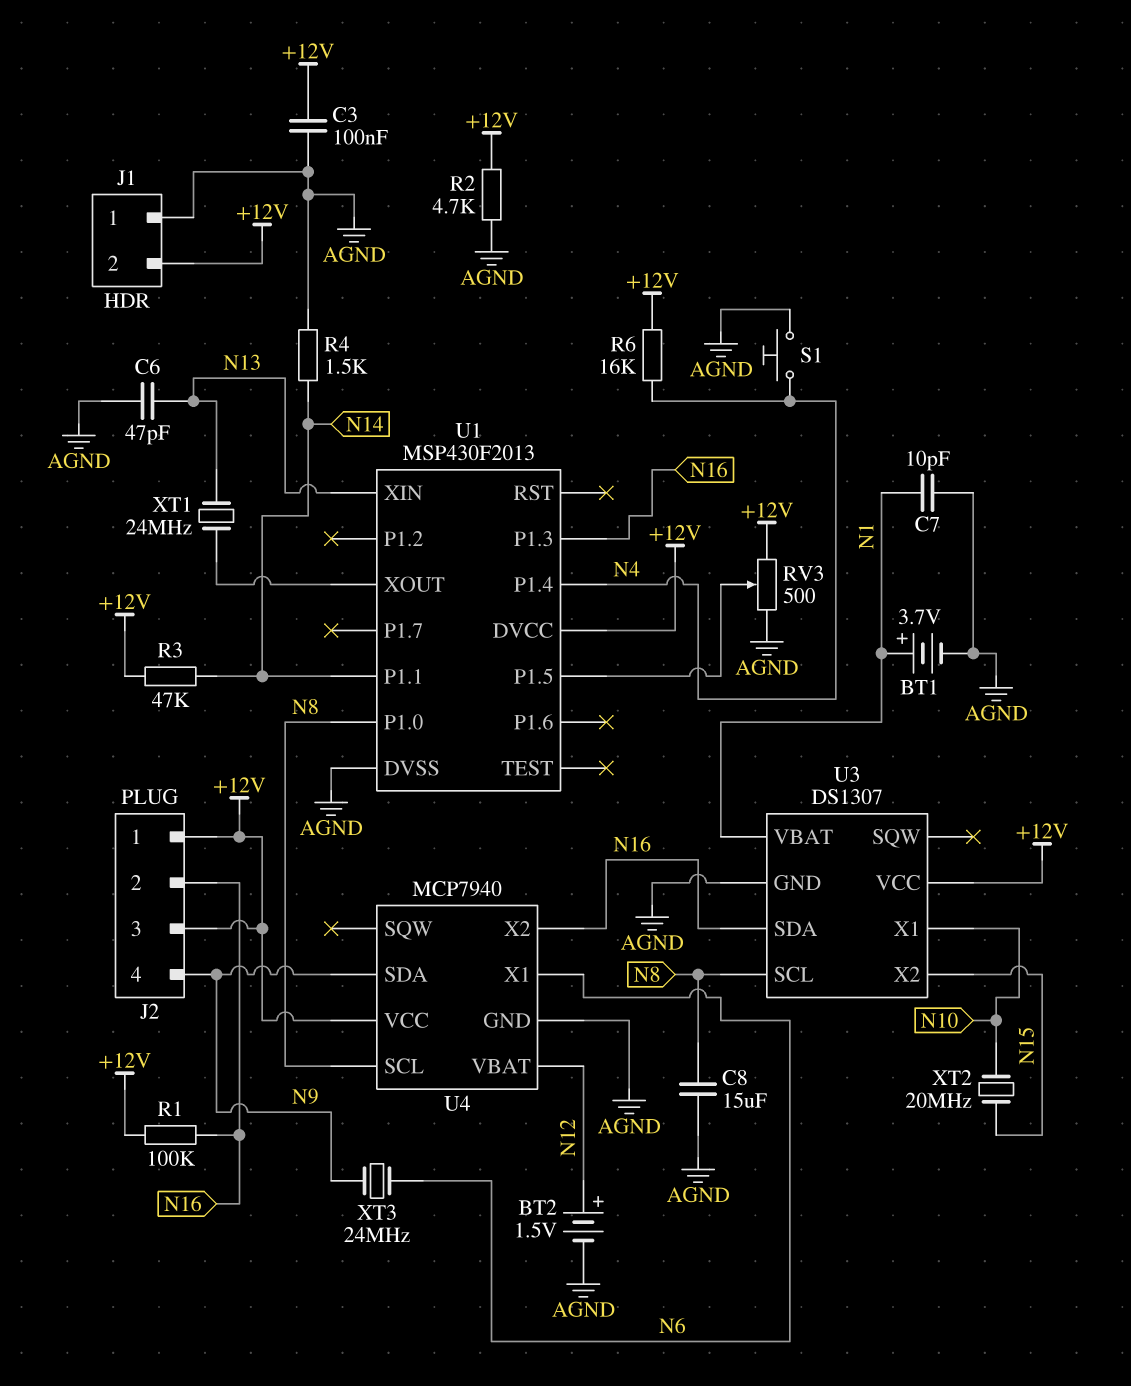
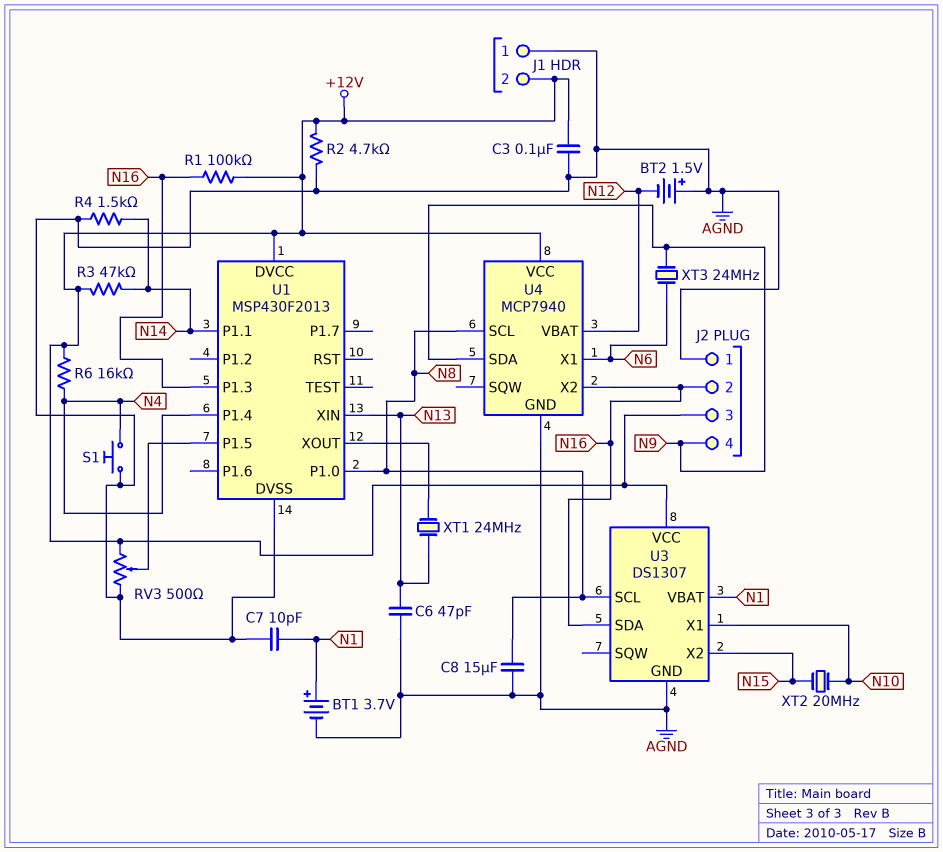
BT2: 1.5V (plus N12, minus AGND) -> 1.5V (plus AGND, minus N12)
J2 pin 1: +12V -> AGND

